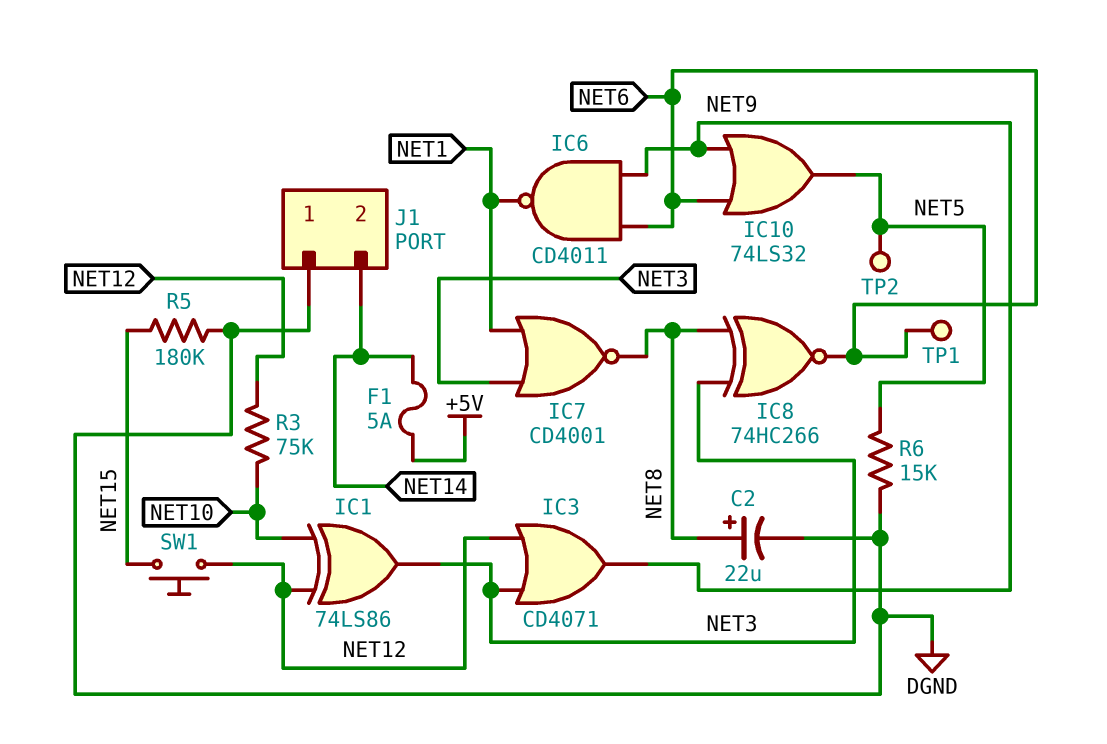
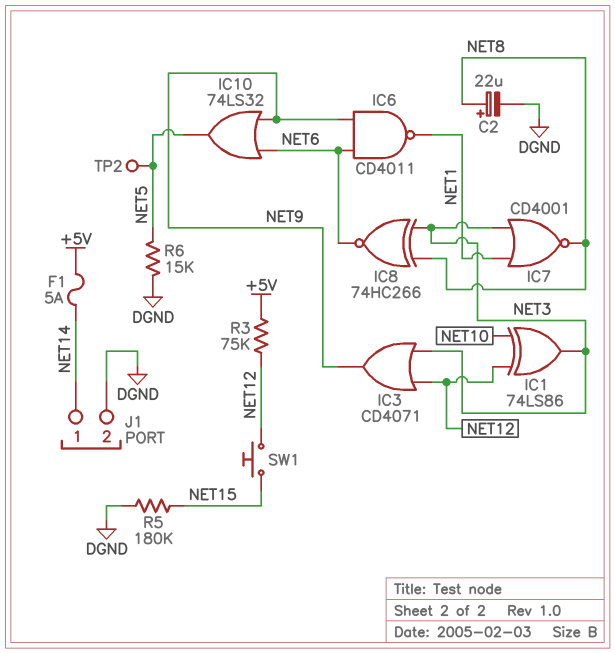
J1 pin 1: DGND -> NET14
J1 pin 2: NET14 -> DGND
R3: 75k (NET10, NET12) -> 75k (+5V, NET12)
TP1: test point (NET6) -> none

